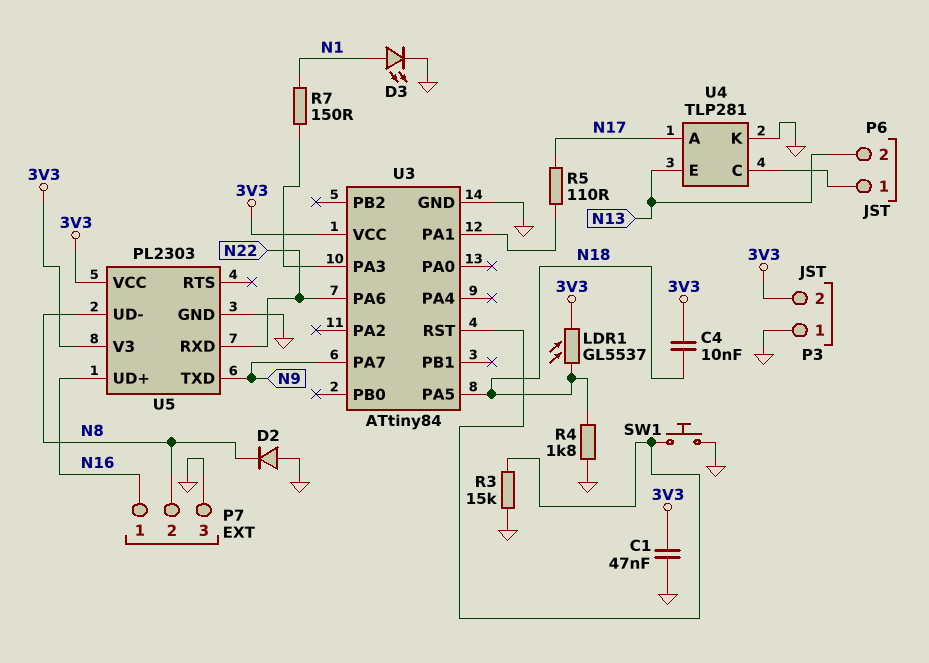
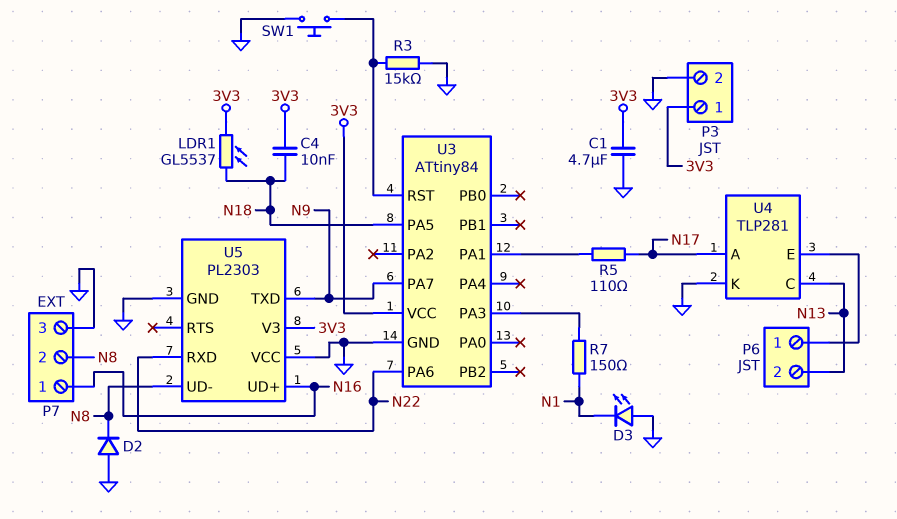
C1: 47nF (3V3, GND) -> 4.7uF (3V3, GND)
D3: LED (A N1, K GND) -> LED (A GND, K N1)
P3 pin 1: GND -> 3V3
P3 pin 2: 3V3 -> GND
R4: 1.8k (GND, N18) -> none
U4 pin C: P6/1 -> N13
U4 pin E: N13 -> P6/1
U5 pin VCC: 3V3 -> GND

